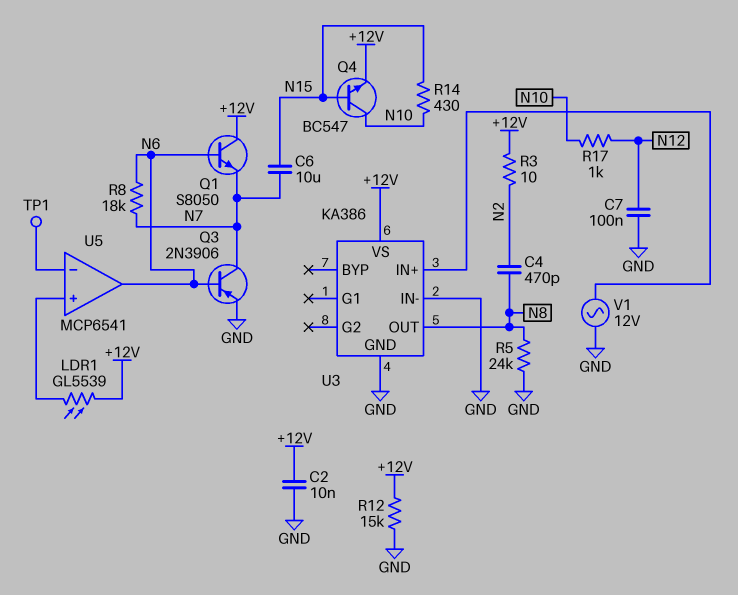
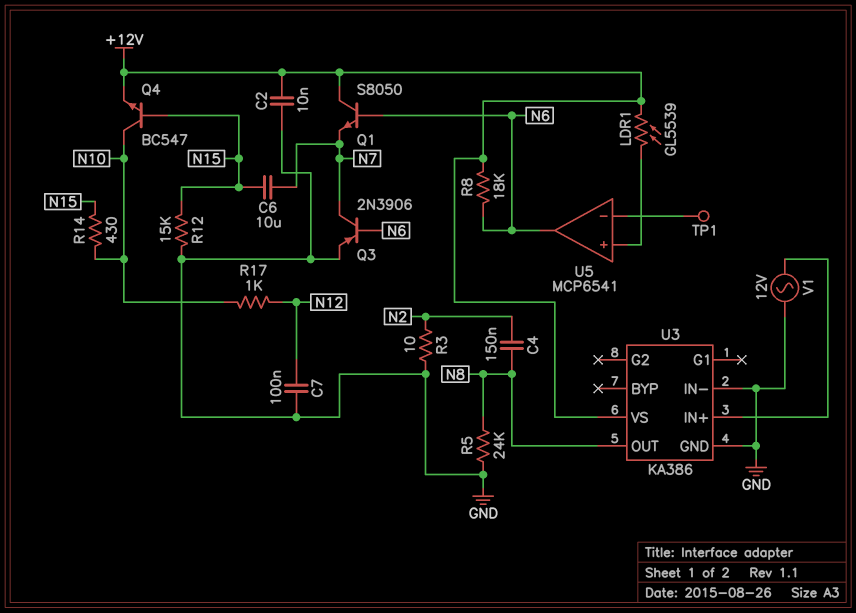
C4: 470pF (N2, N8) -> 150nF (N2, N8)
R3: 10 (+12V, N2) -> 10 (GND, N2)
R8: 18k (N6, N7) -> 18k (+12V, N6)
R12: 15k (+12V, GND) -> 15k (GND, N15)

